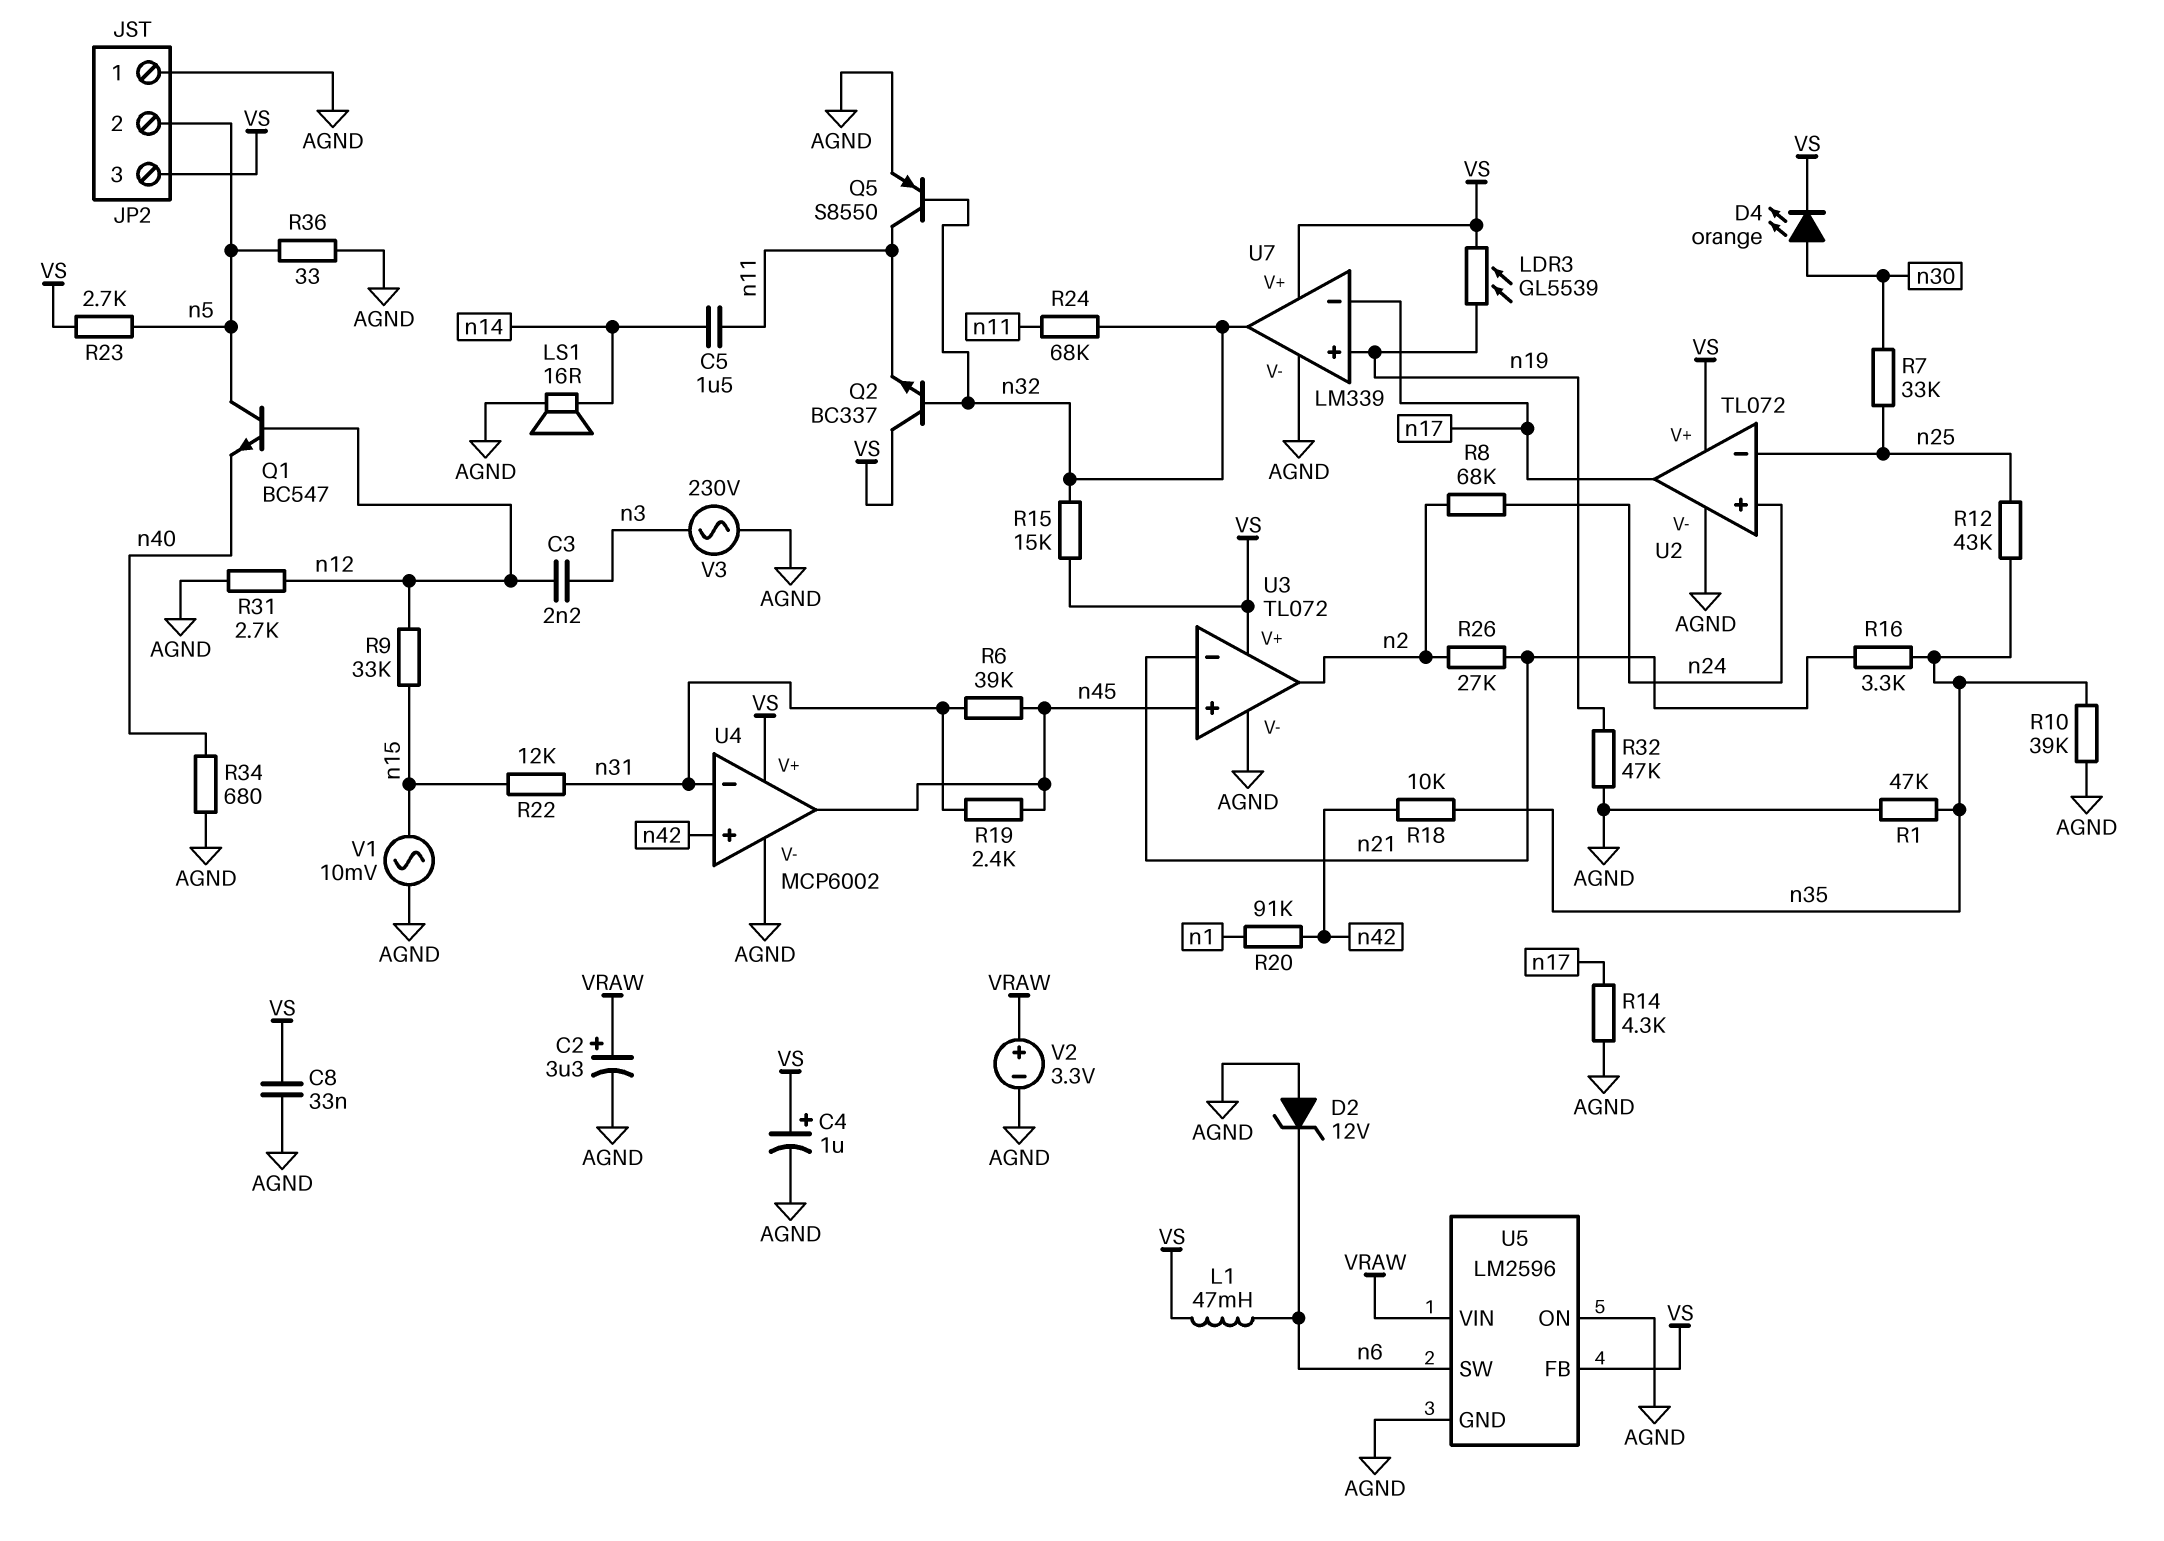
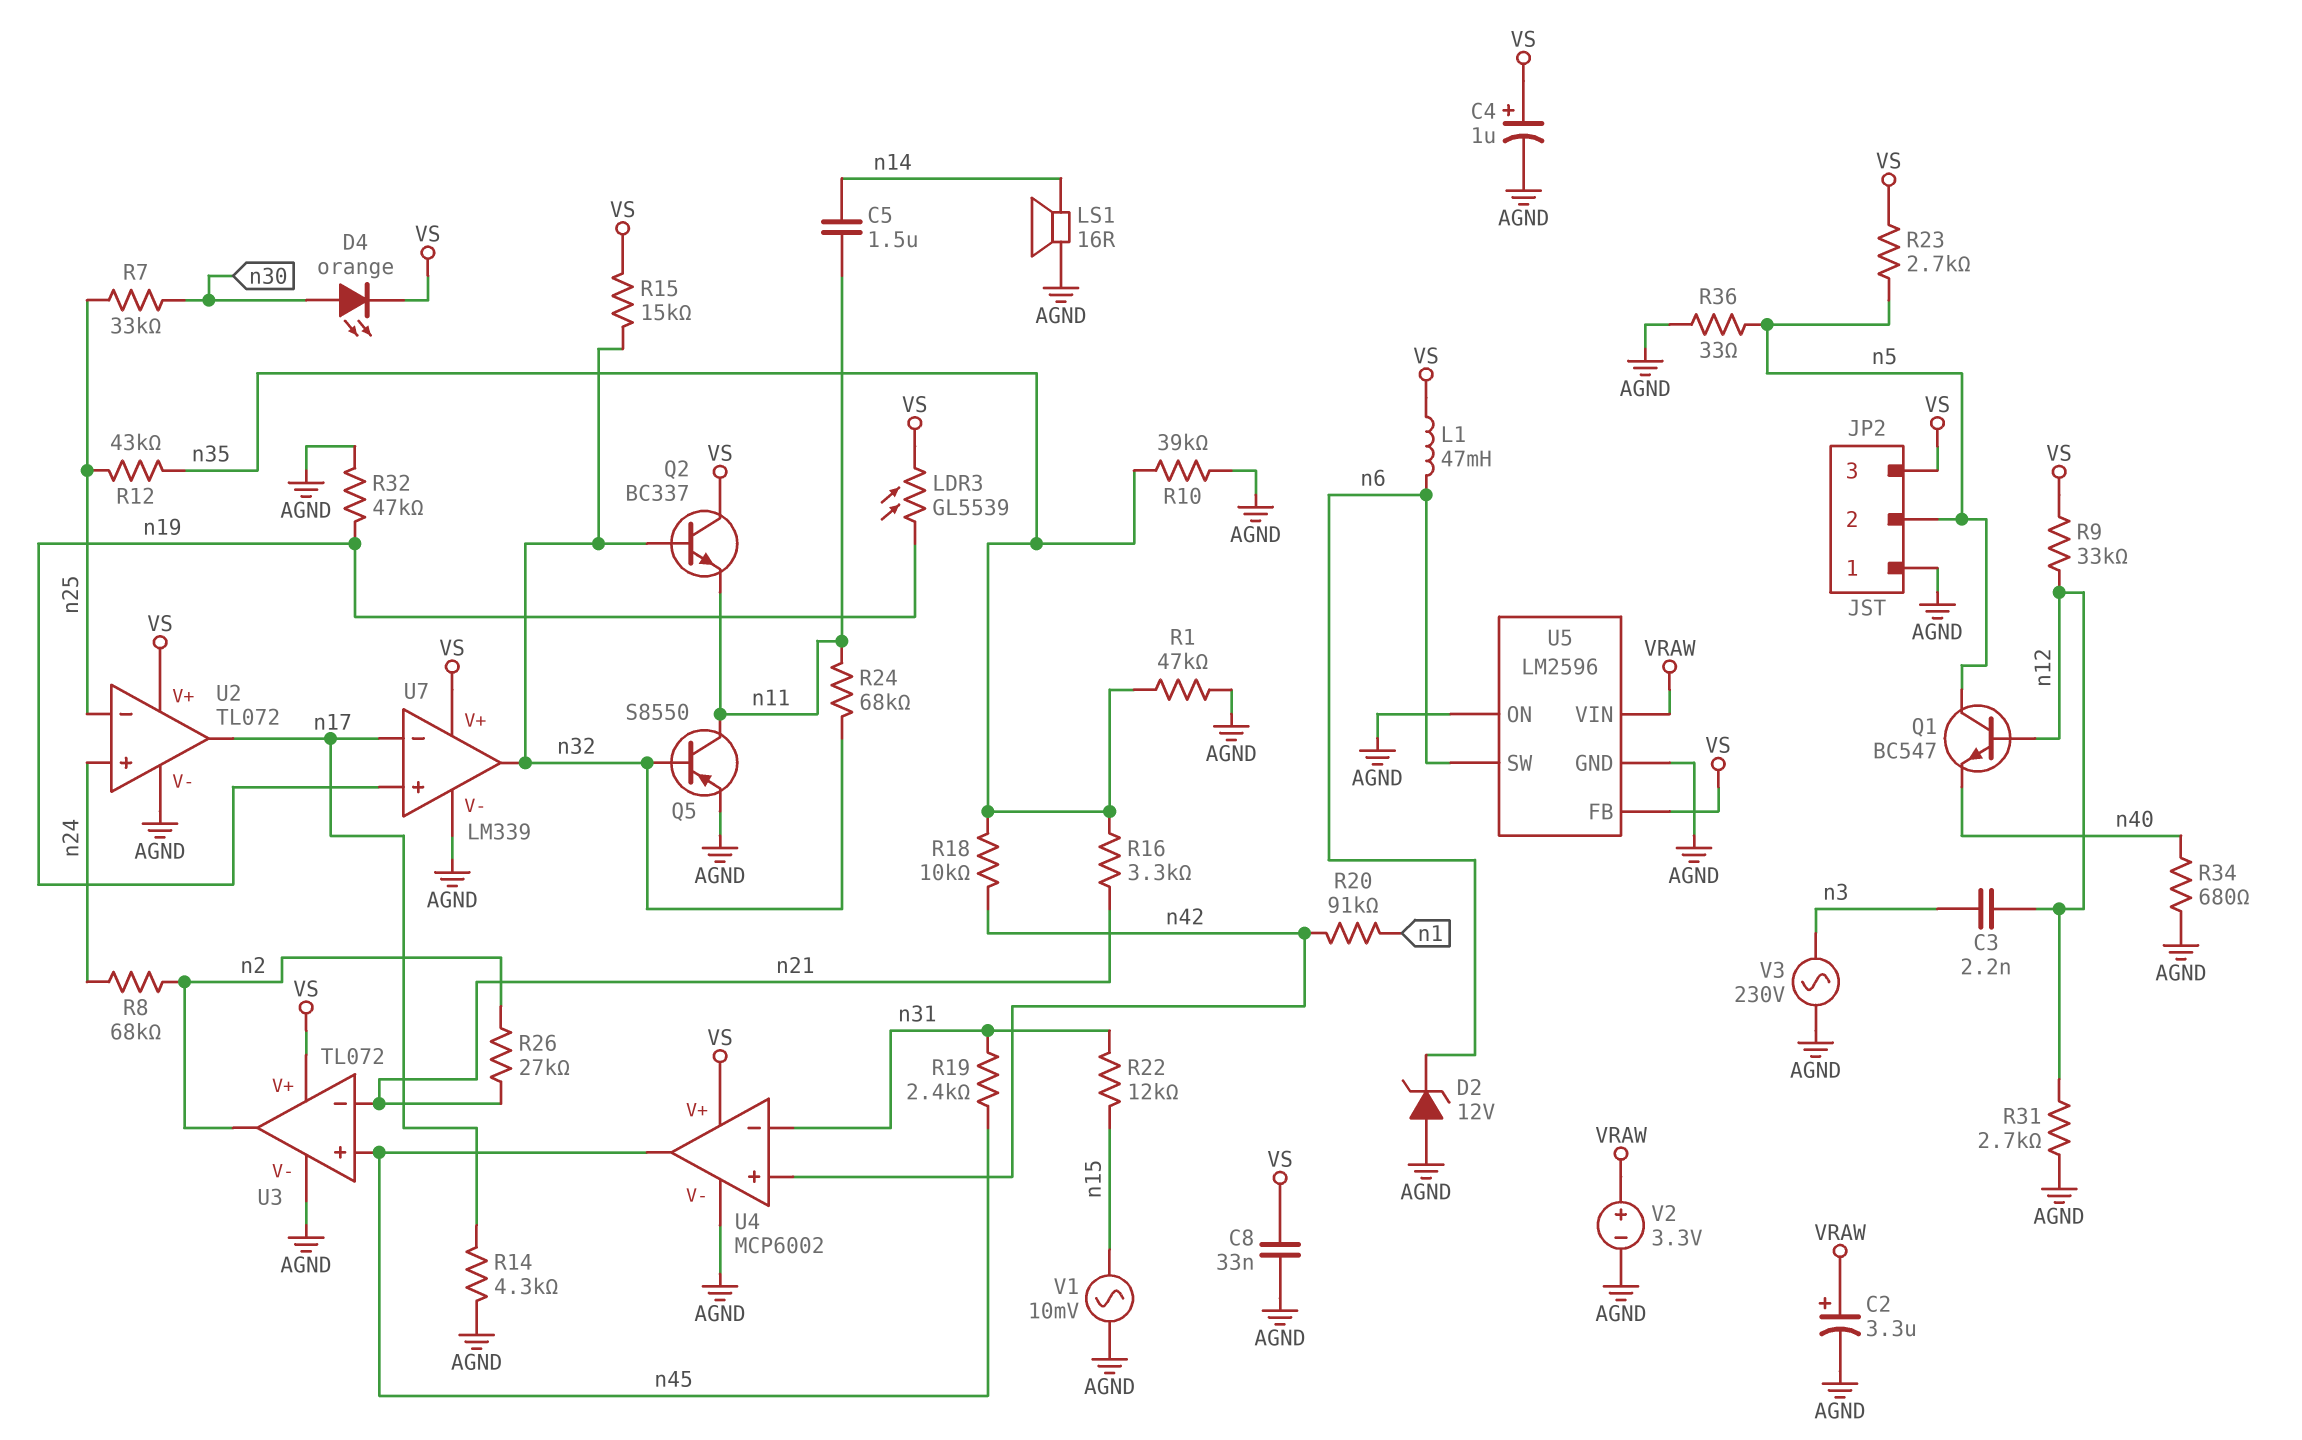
R6: 39k (n31, n45) -> none
R9: 33k (n12, n15) -> 33k (VS, n12)

